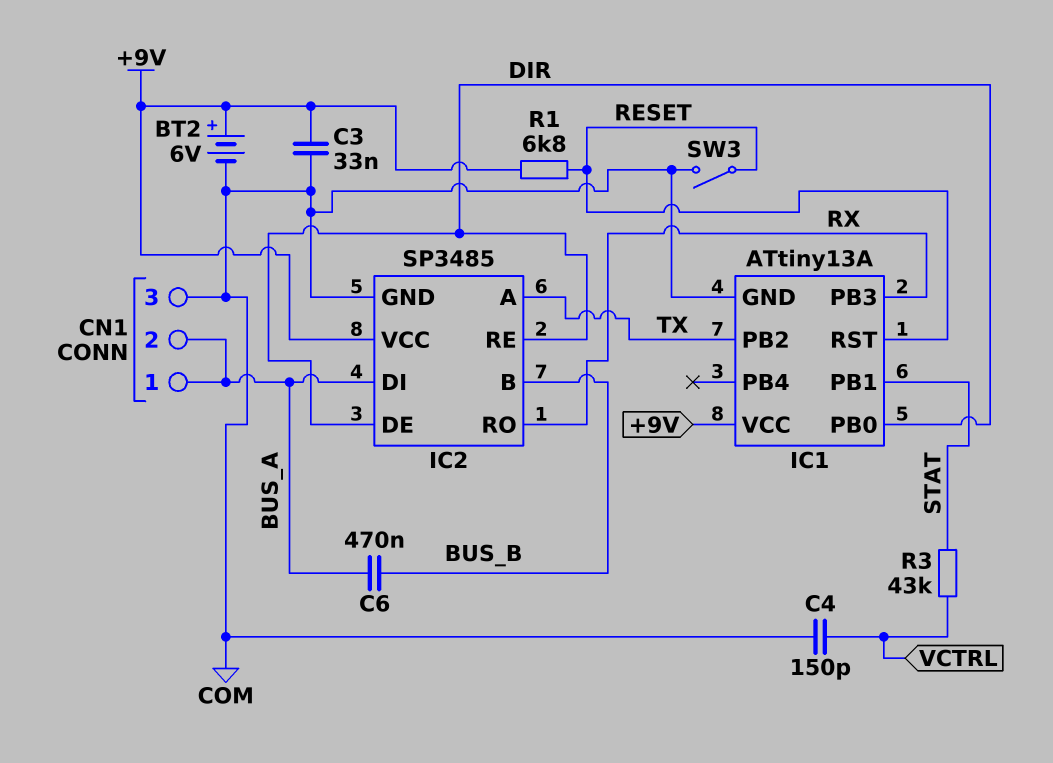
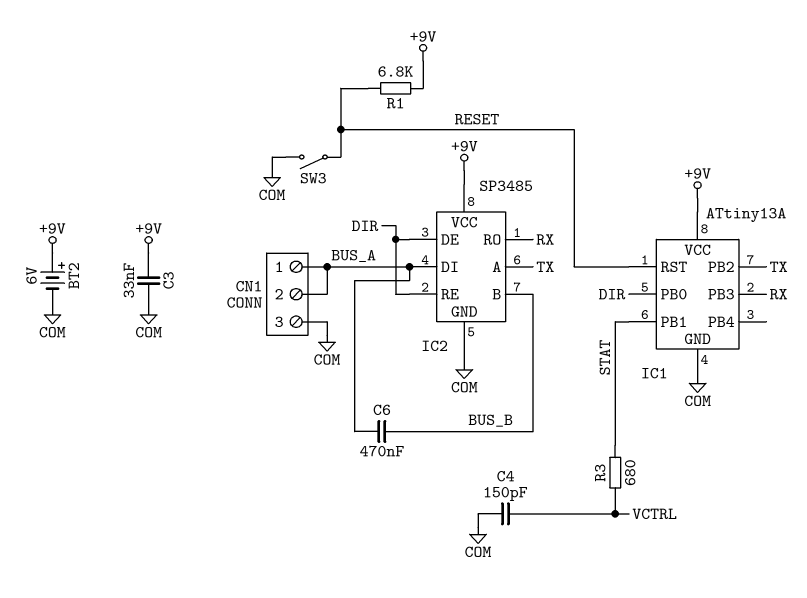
R3: 43k (STAT, VCTRL) -> 680 (STAT, VCTRL)

